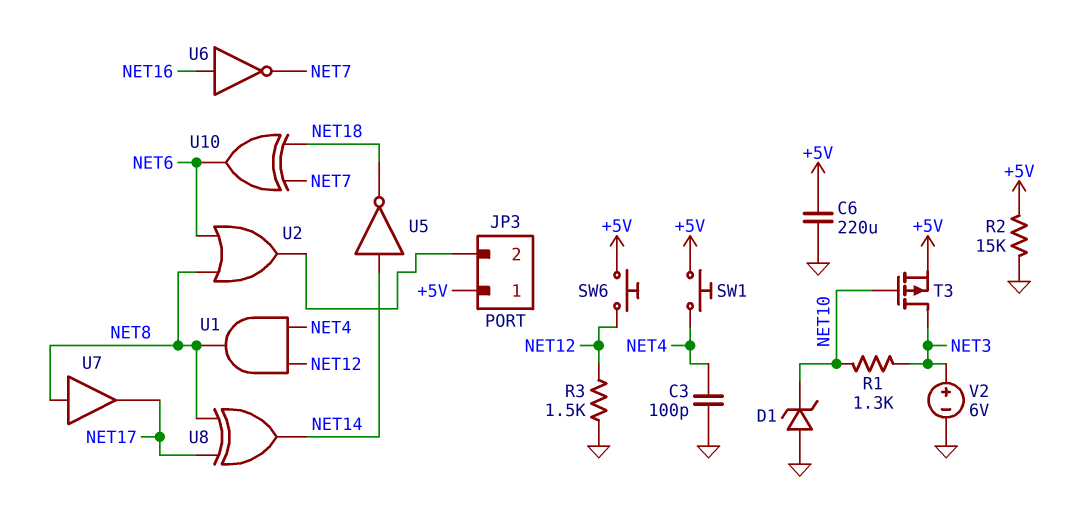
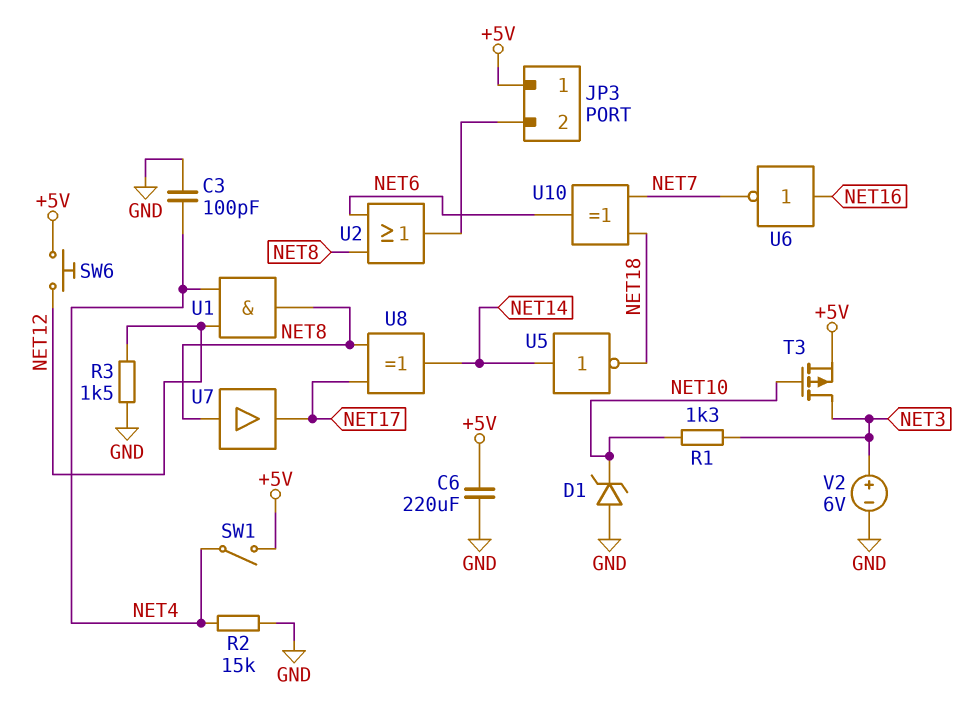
R2: 15k (+5V, GND) -> 15k (GND, NET4)
SW1: button (+5V, NET4) -> switch (+5V, NET4)

